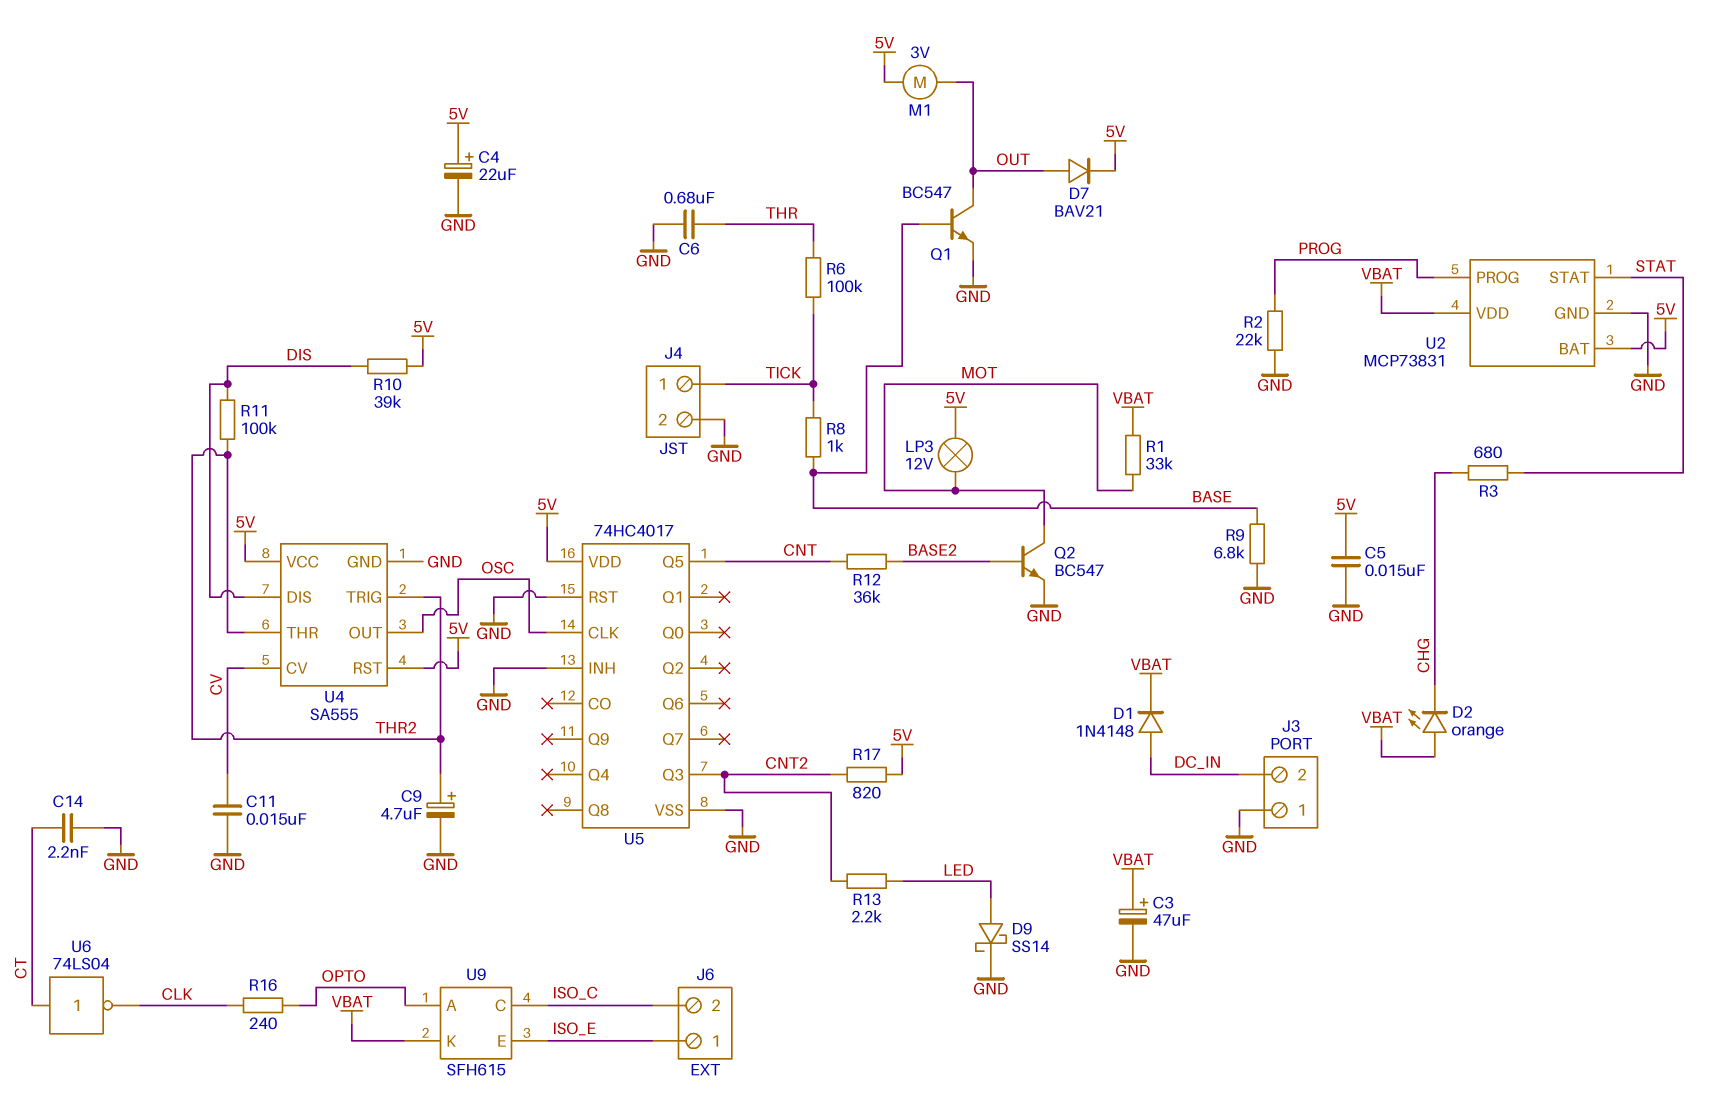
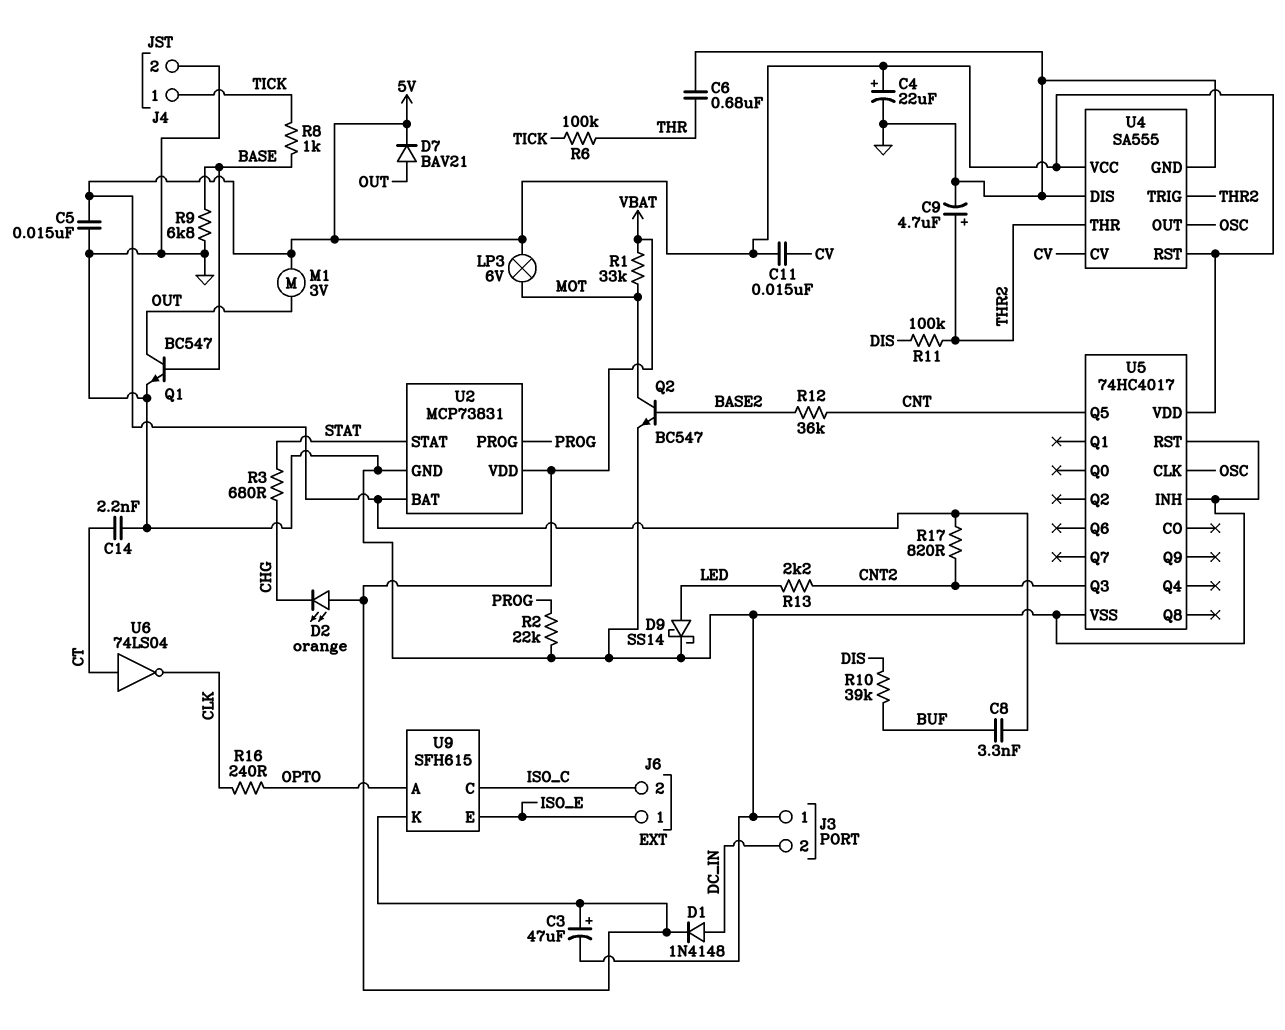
C8: none -> 3.3nF (5V, BUF)
C11: 15nF (CV, GND) -> 15nF (5V, CV)
LP3: lamp 12V (5V, MOT) -> lamp 6V (5V, MOT)
R10: 39k (5V, DIS) -> 39k (BUF, DIS)
U4 pin DIS: DIS -> GND

